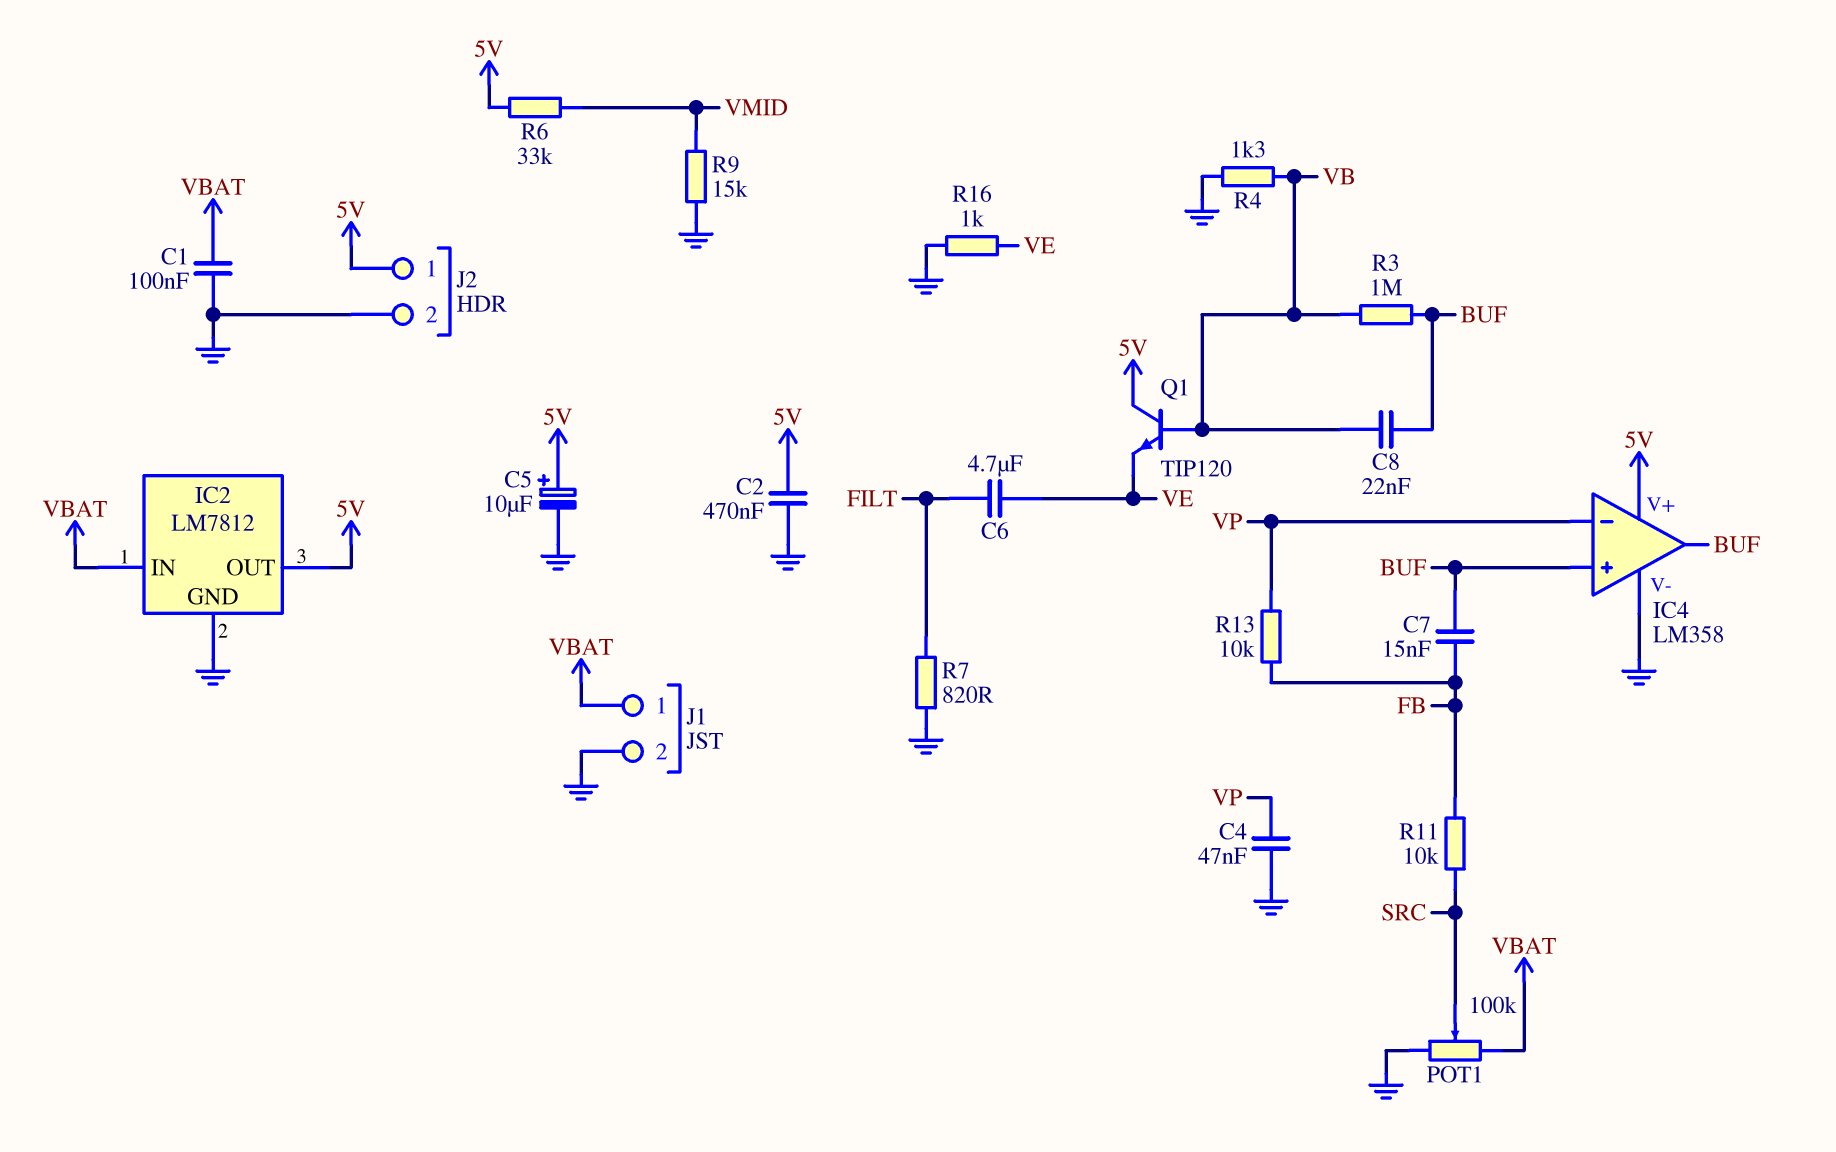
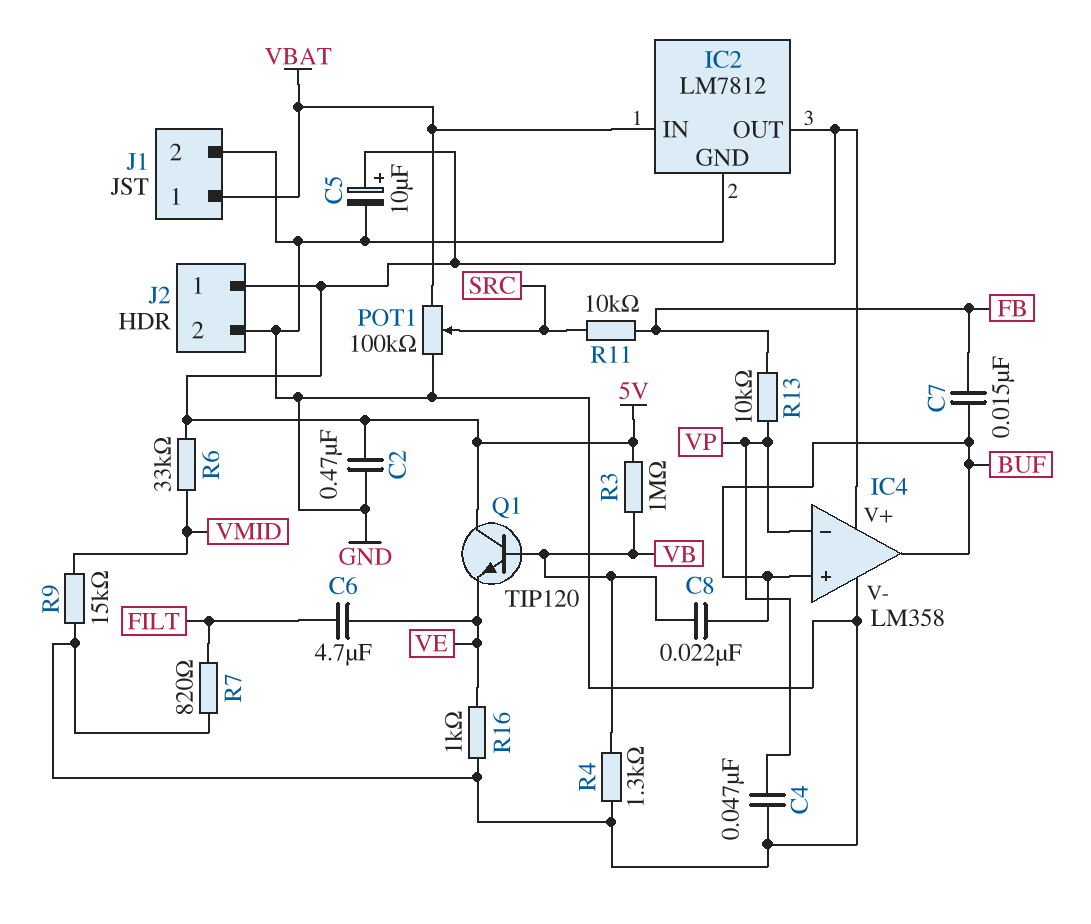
C1: 100nF (GND, VBAT) -> none
R3: 1M (BUF, VB) -> 1M (5V, VB)

